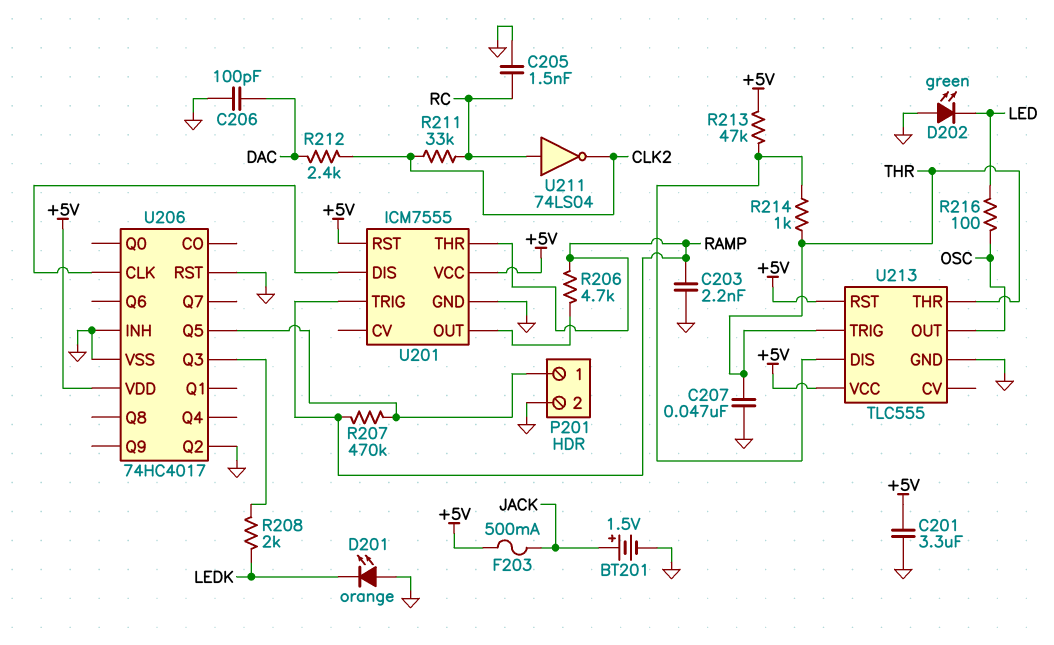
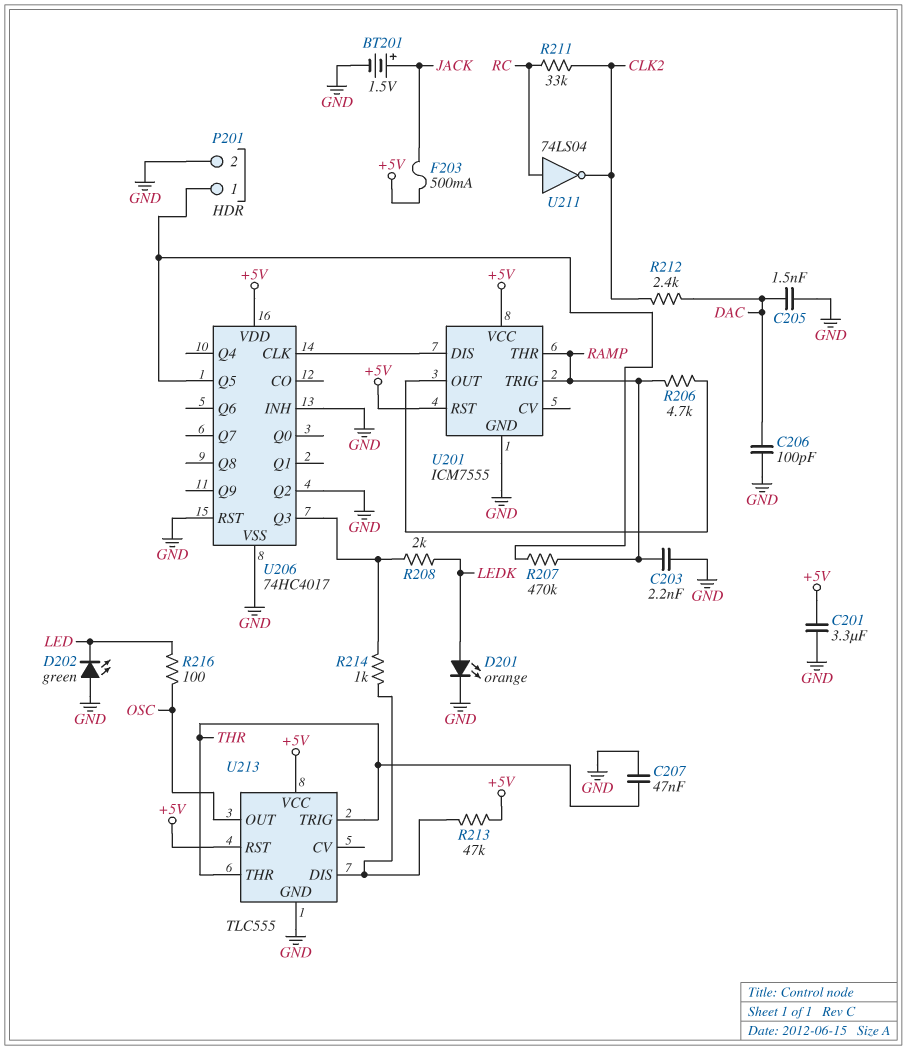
C205: 1.5nF (GND, RC) -> 1.5nF (DAC, GND)
D201: LED orange (A GND, K LEDK) -> LED orange (A LEDK, K GND)
R214: 1k (THR, U213/DIS) -> 1k (U206/Q3, U213/DIS)

